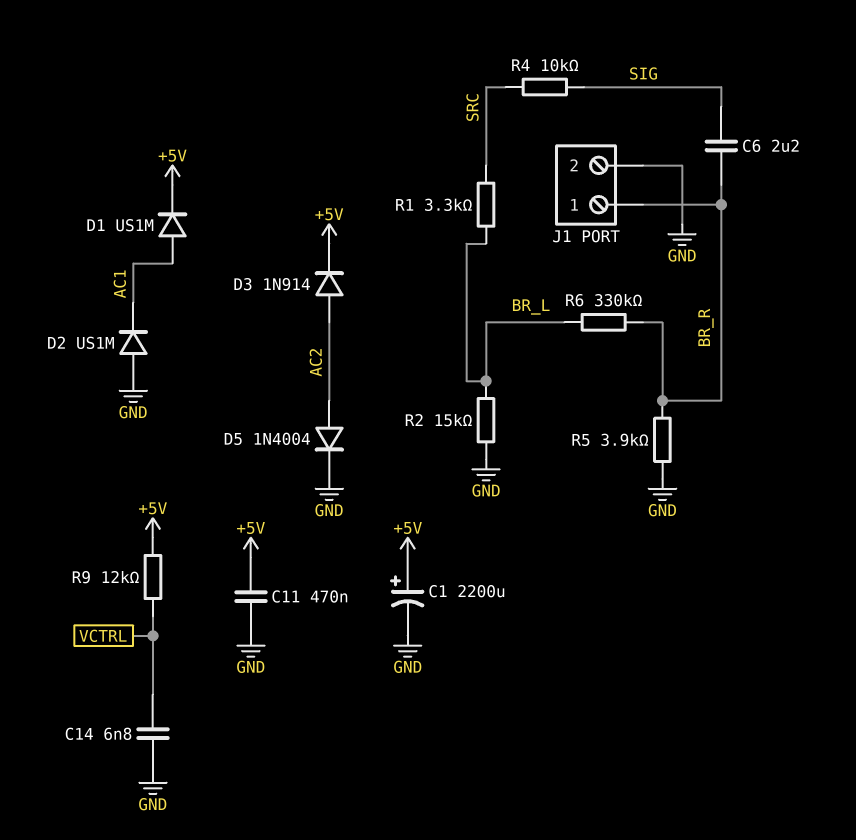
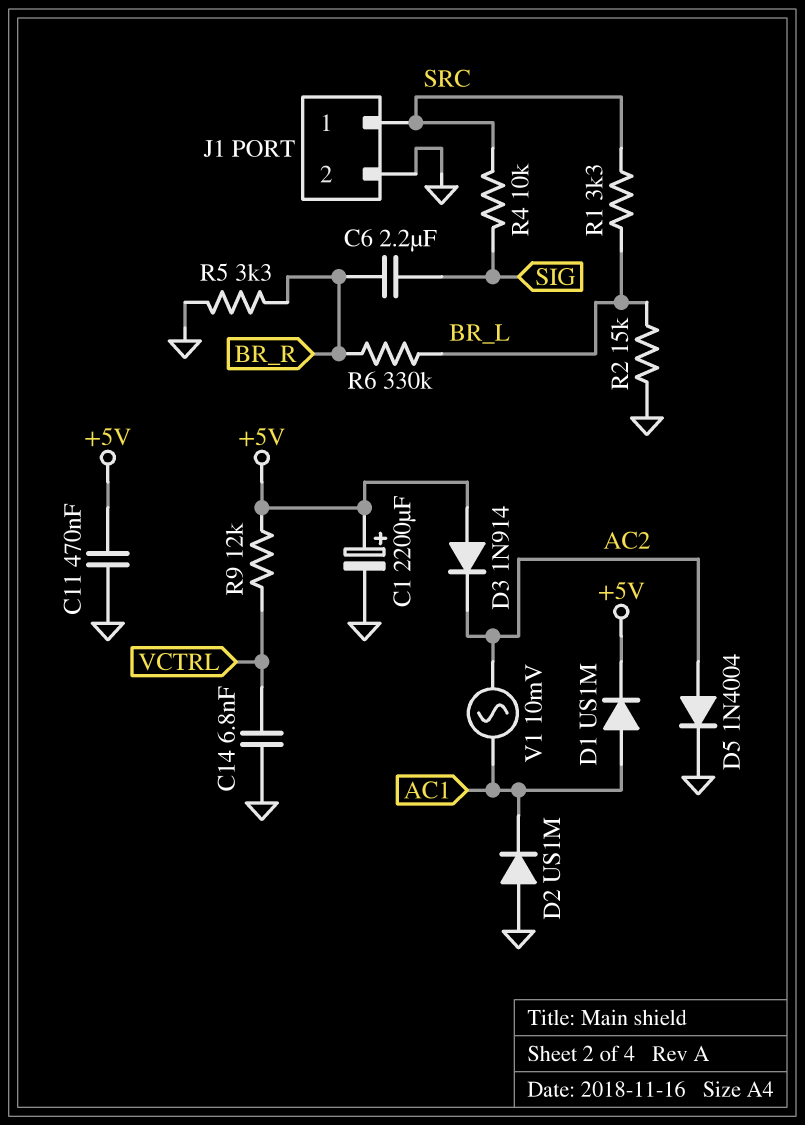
D3: diode 1N914 (A AC2, K +5V) -> diode 1N914 (A +5V, K AC2)
J1 pin 1: BR_R -> SRC
R5: 3.9k (BR_R, GND) -> 3.3k (BR_R, GND)
V1: none -> AC 10mV (AC1, AC2)

